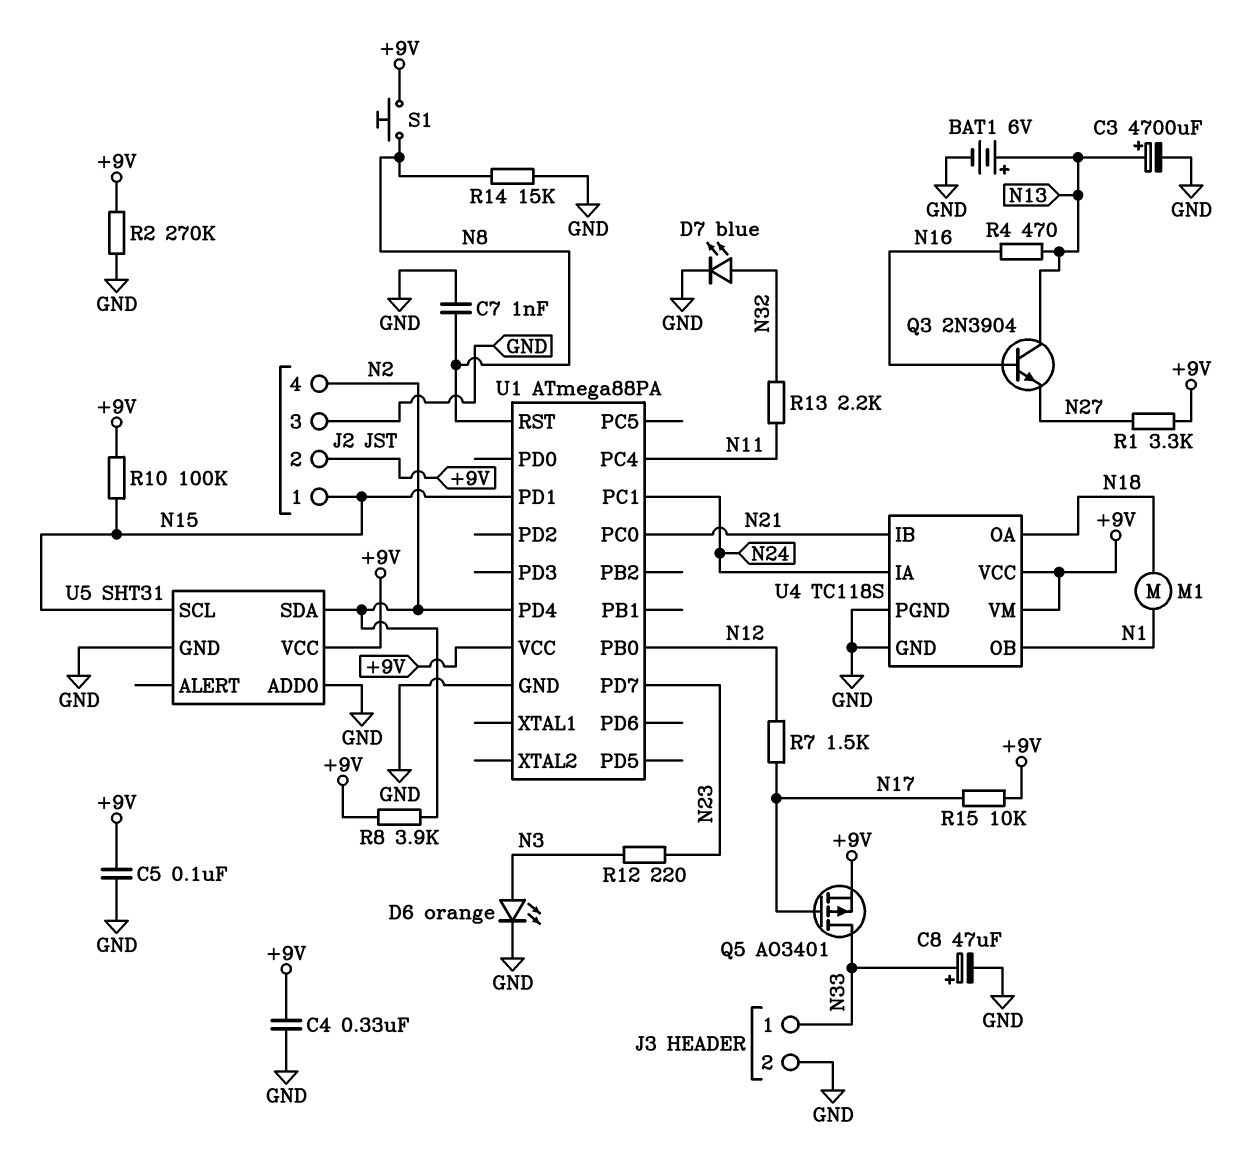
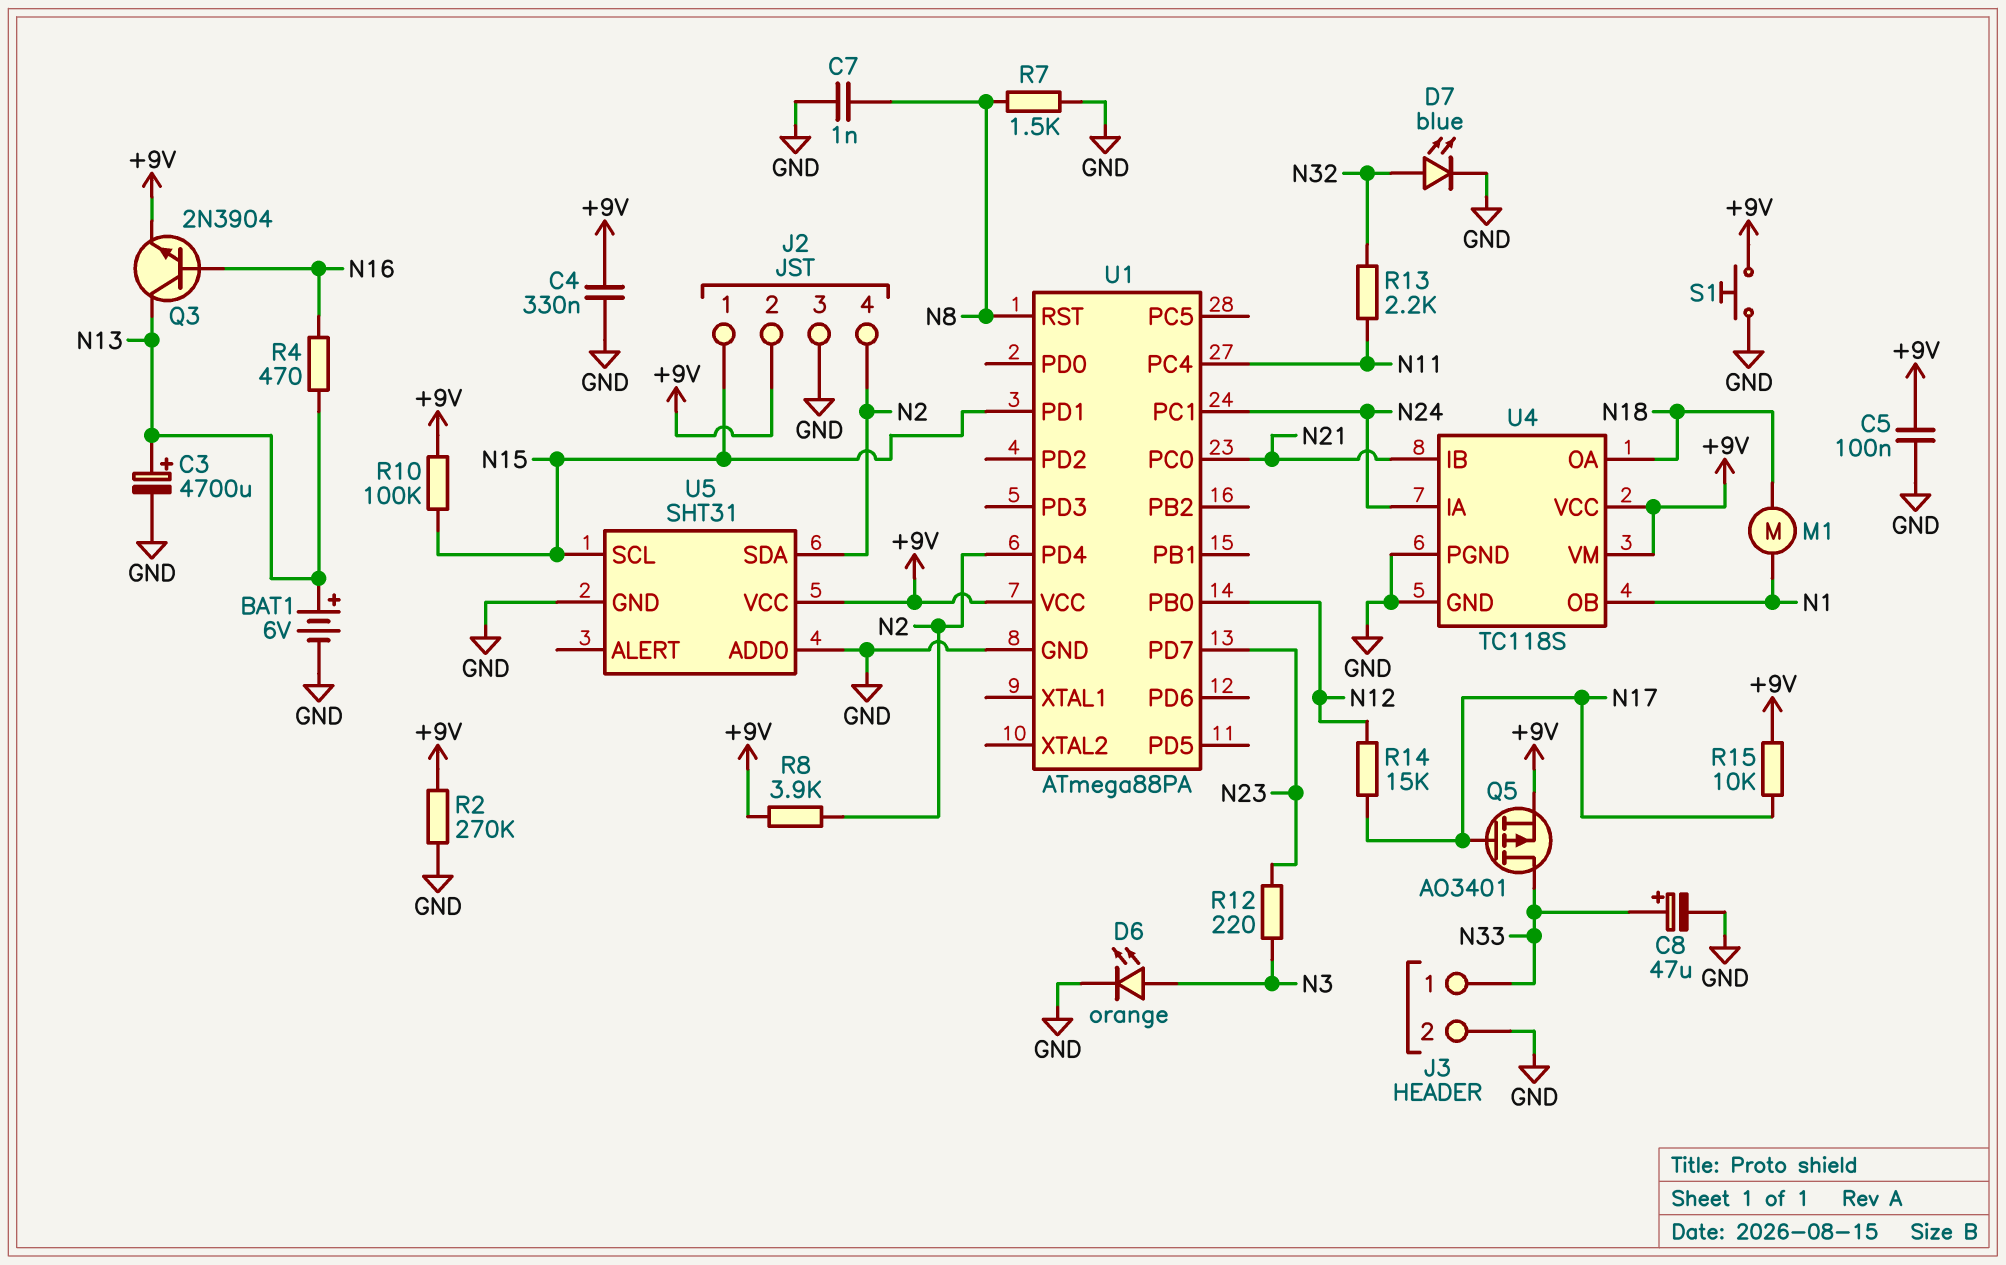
Q3: NPN 2N3904 (B N16, C N13, E N27) -> NPN 2N3904 (B N16, C N13, E +9V)
R1: 3.3k (+9V, N27) -> none
R7: 1.5k (N12, N17) -> 1.5k (GND, N8)
R14: 15k (GND, N8) -> 15k (N12, N17)
S1: button (+9V, N8) -> button (+9V, GND)

